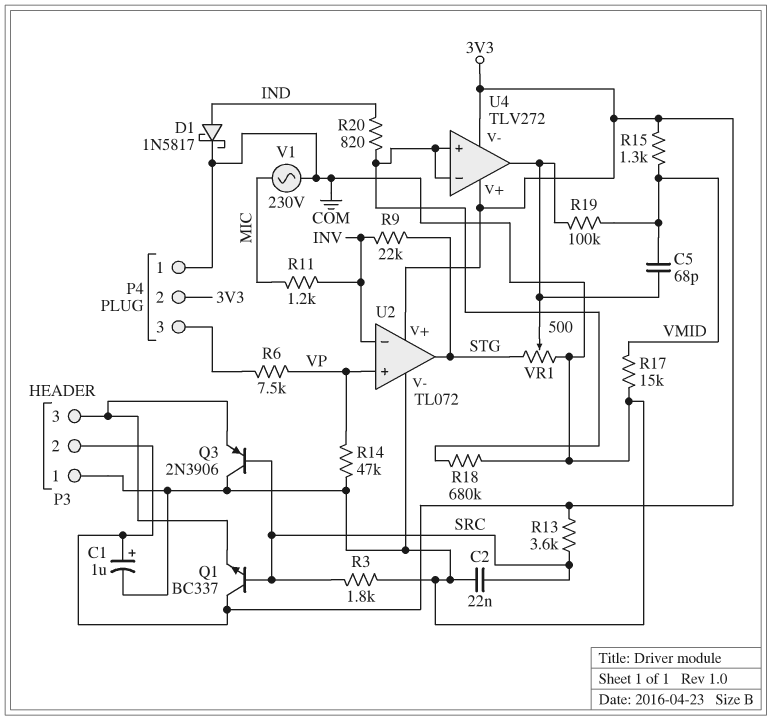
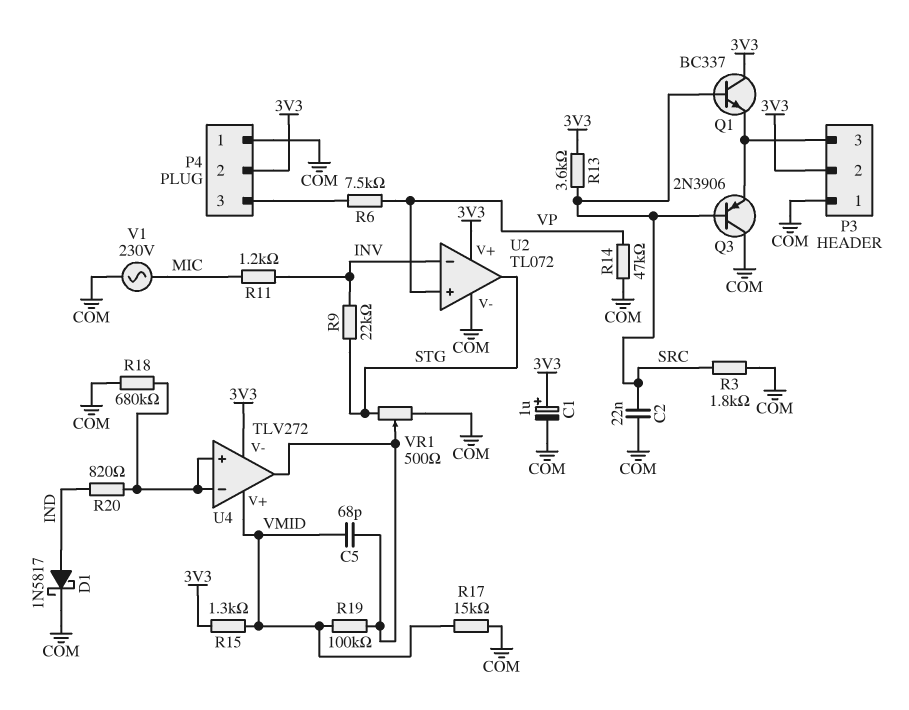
U4 pin V+: 3V3 -> VMID

